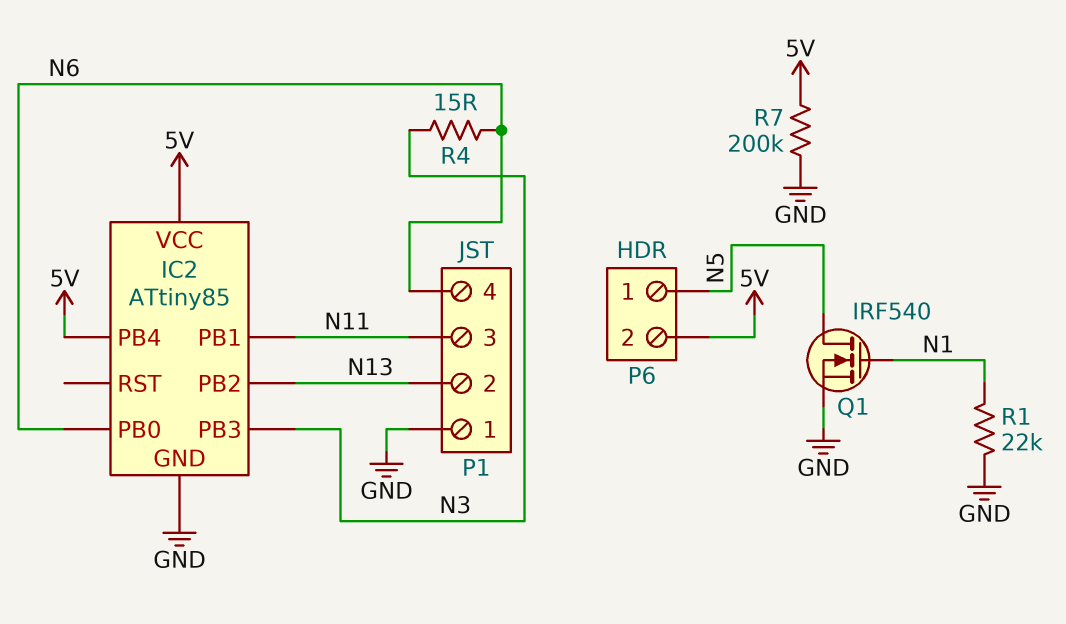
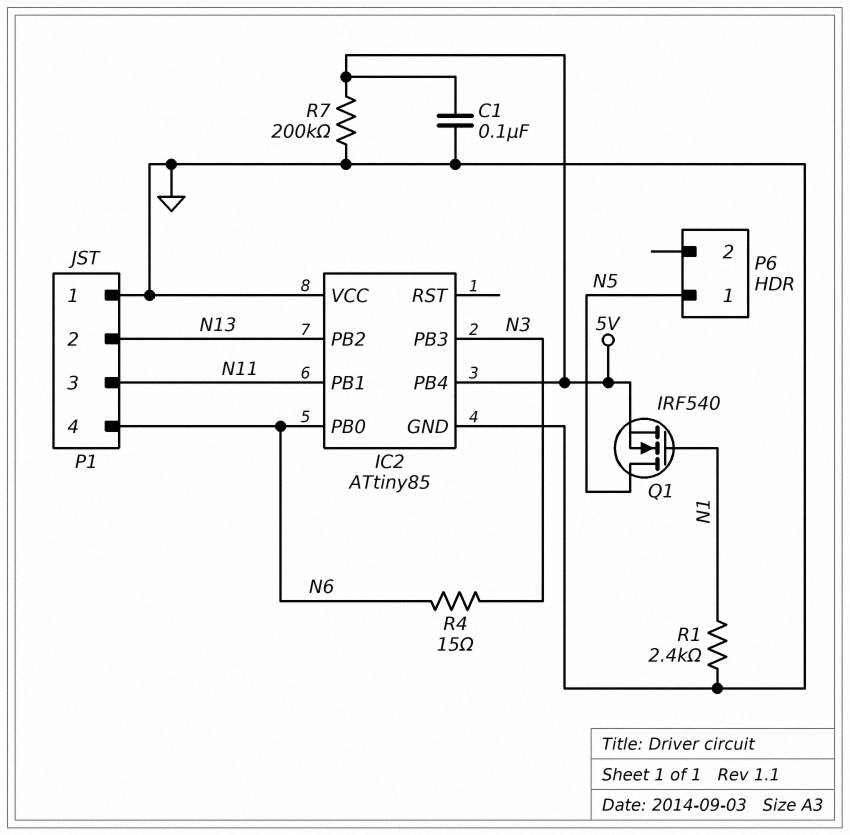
C1: none -> 100nF (5V, GND)
IC2 pin VCC: 5V -> GND
P6 pin 2: 5V -> none
Q1: NMOS IRF540 (G N1, D N5, S GND) -> NMOS IRF540 (G N1, D N5, S 5V)
R1: 22k (GND, N1) -> 2.4k (GND, N1)

